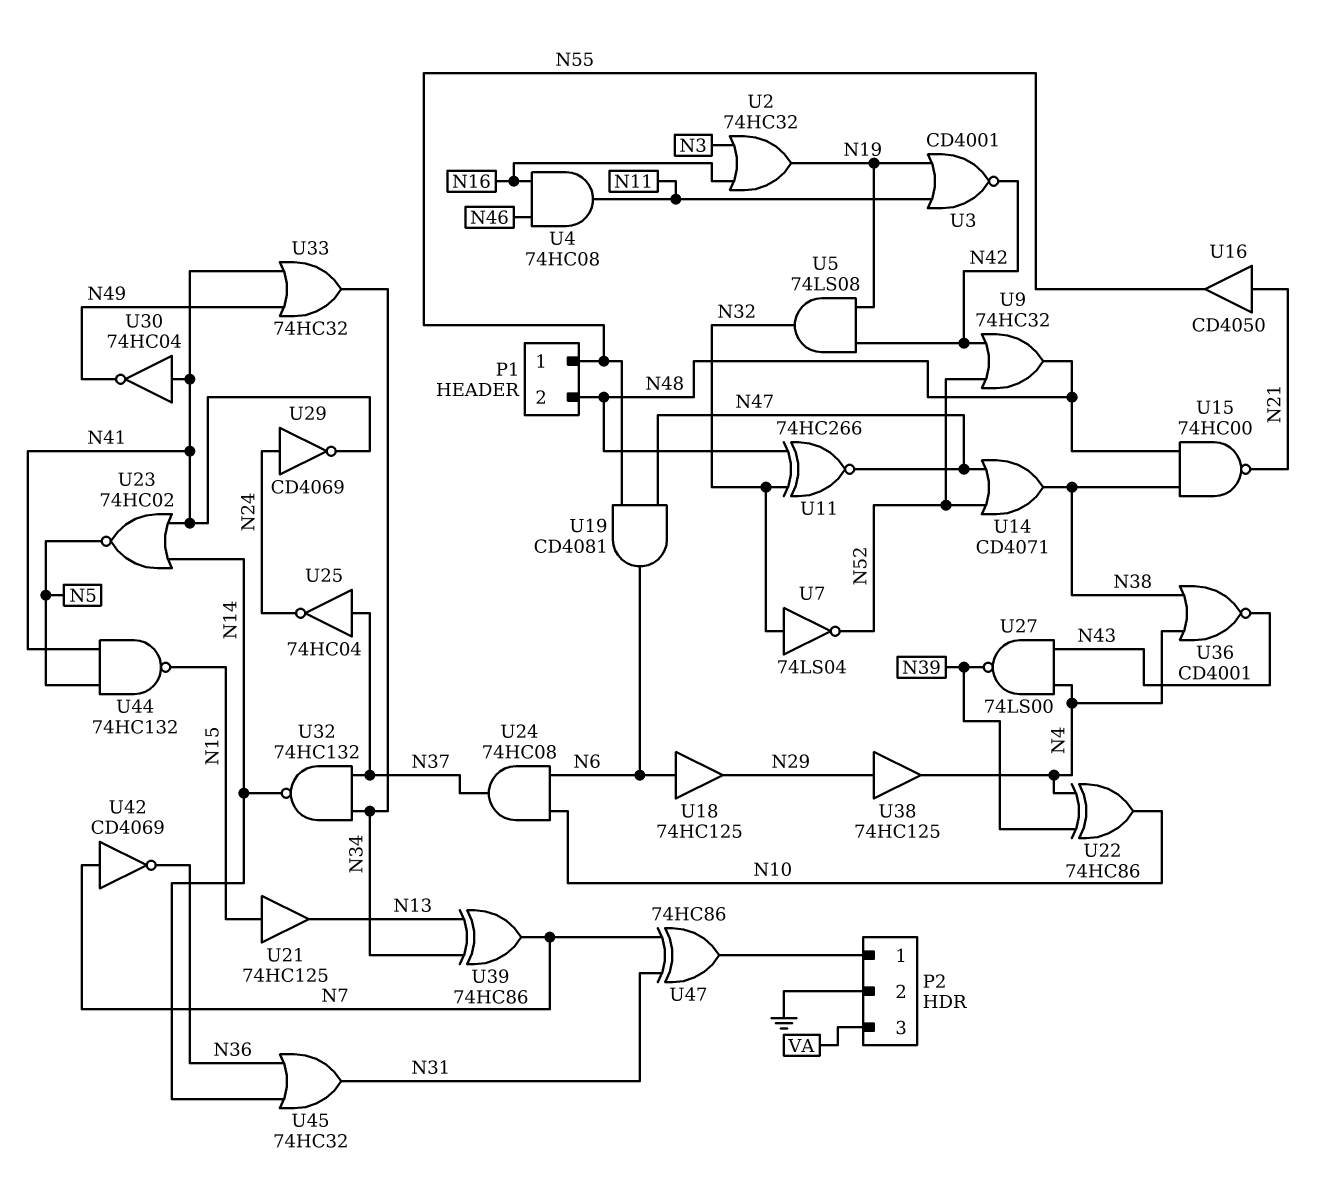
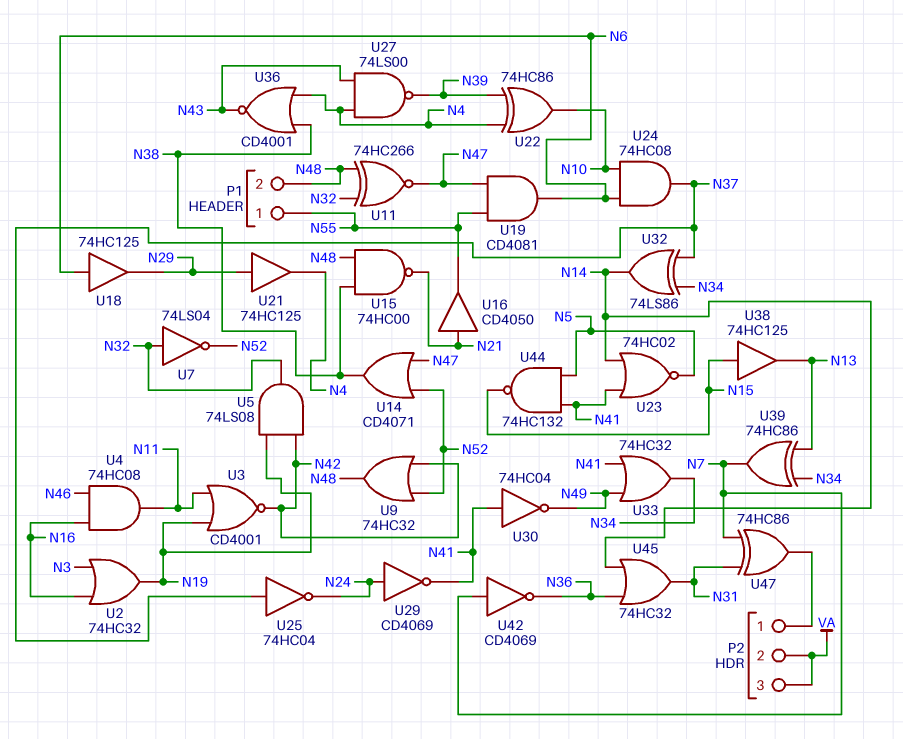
P2 pin 2: GND -> VA
U21: buffer 74HC125 (in N15, out N13) -> buffer 74HC125 (in N29, out N4)
U32: NAND 74HC132 (in N34, in N37, out N14) -> XOR 74LS86 (in N34, in N37, out N14)
U38: buffer 74HC125 (in N29, out N4) -> buffer 74HC125 (in N15, out N13)

